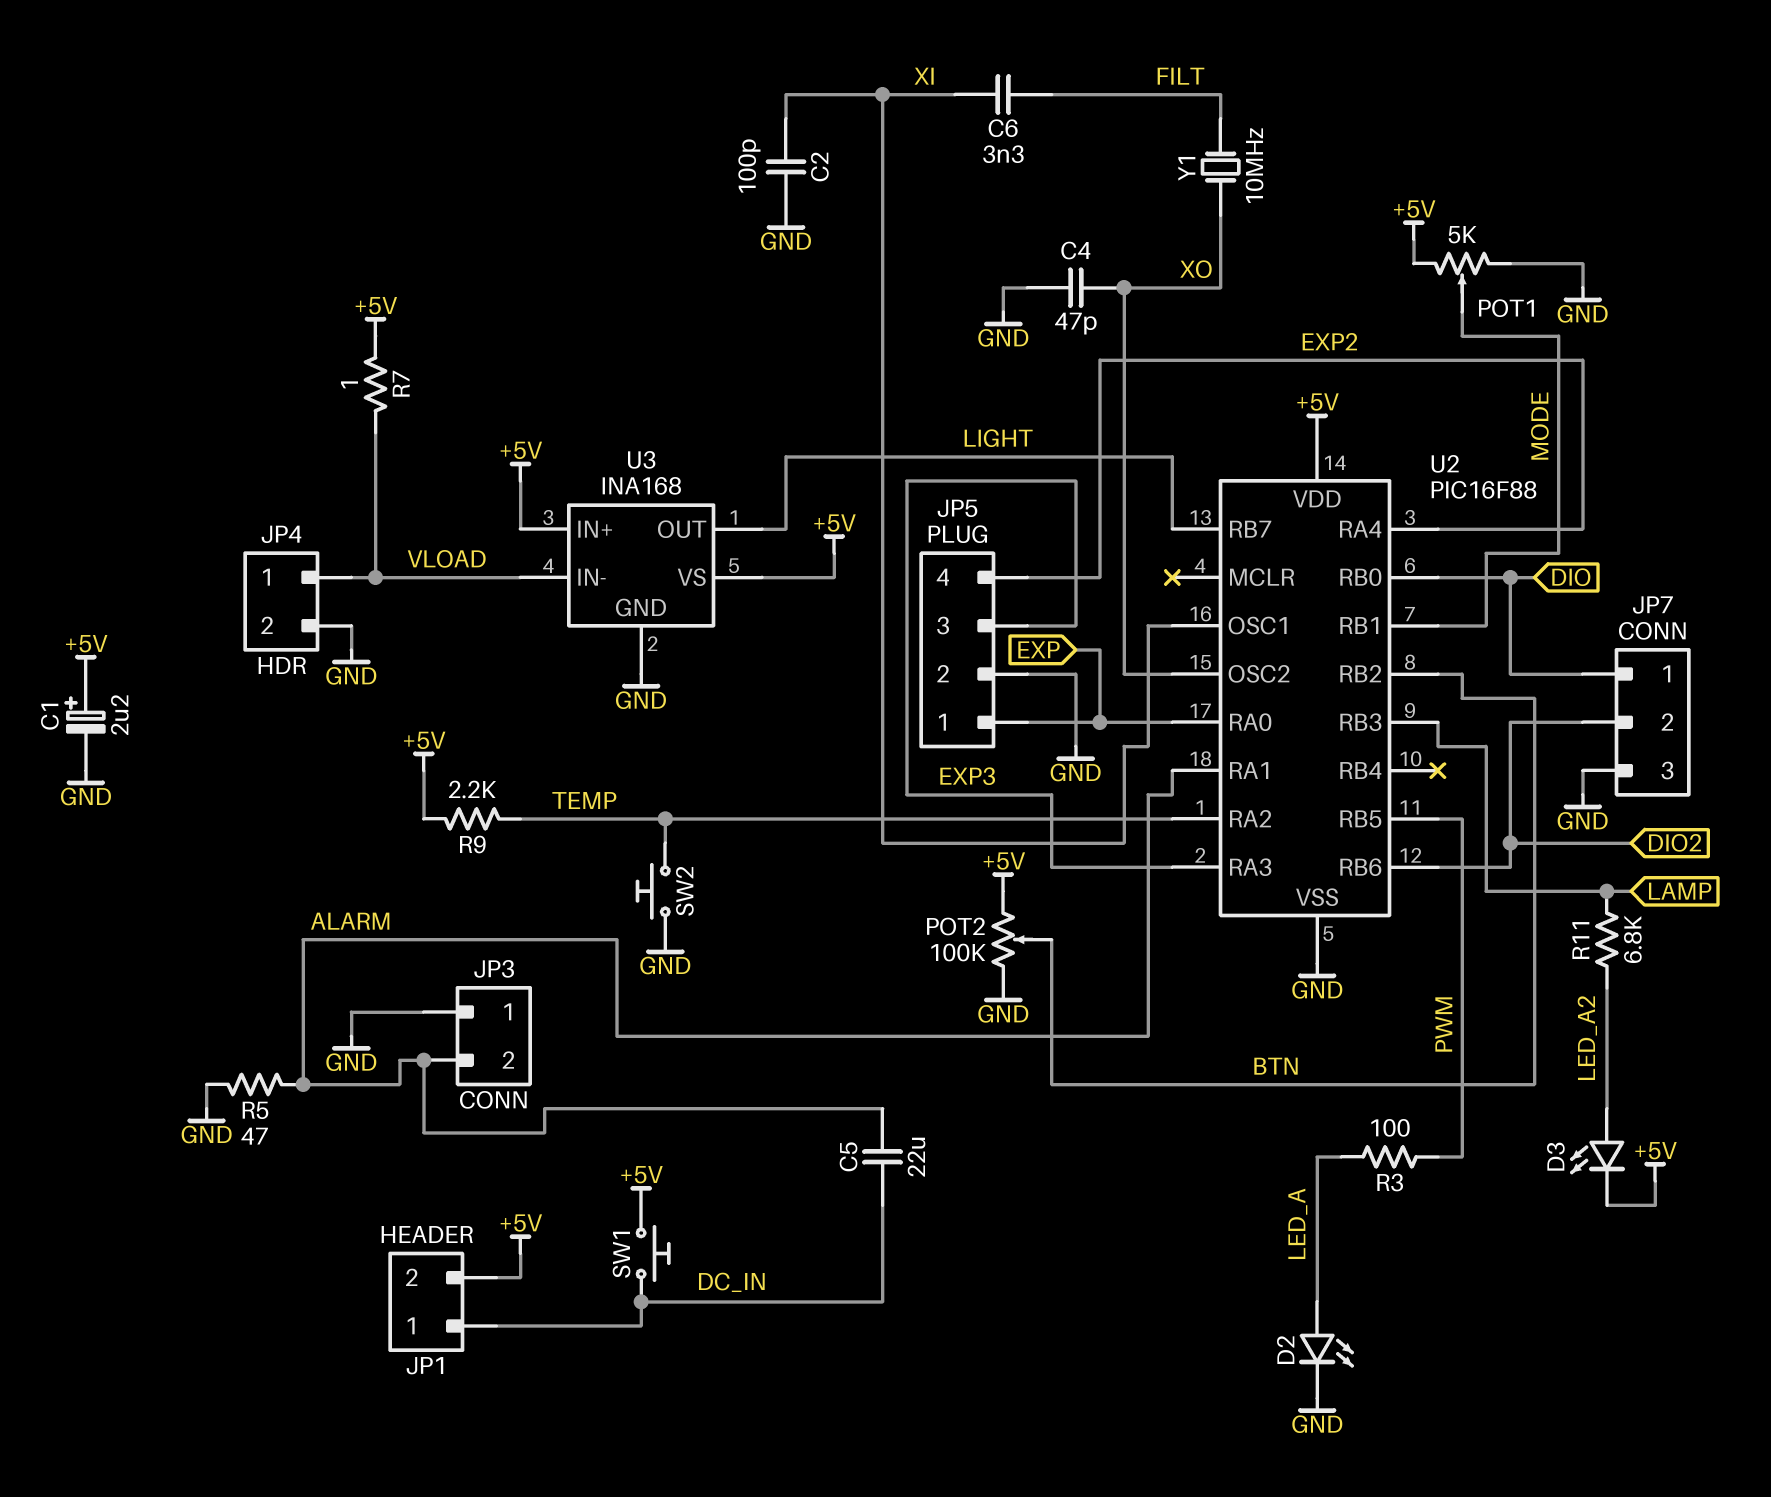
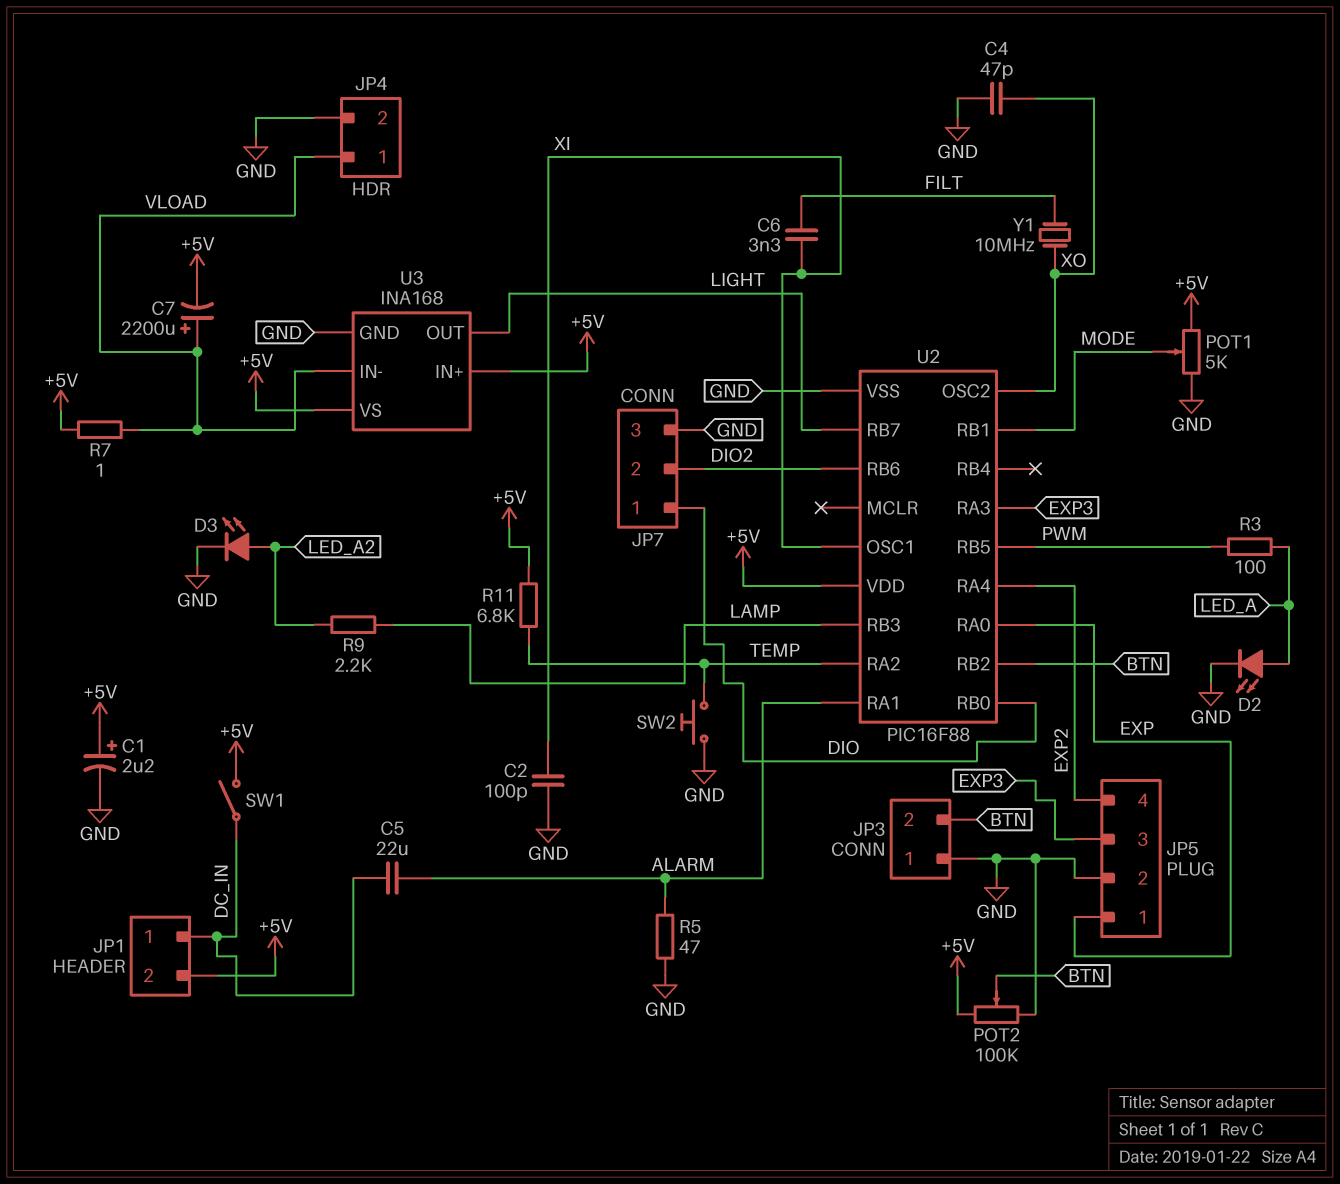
C7: none -> 2200uF (plus VLOAD, minus +5V)
D3: LED (A LED_A2, K +5V) -> LED (A LED_A2, K GND)
JP3 pin 2: ALARM -> BTN
R9: 2.2k (+5V, TEMP) -> 2.2k (LAMP, LED_A2)
R11: 6.8k (LAMP, LED_A2) -> 6.8k (+5V, TEMP)
SW1: button (+5V, DC_IN) -> switch (+5V, DC_IN)

